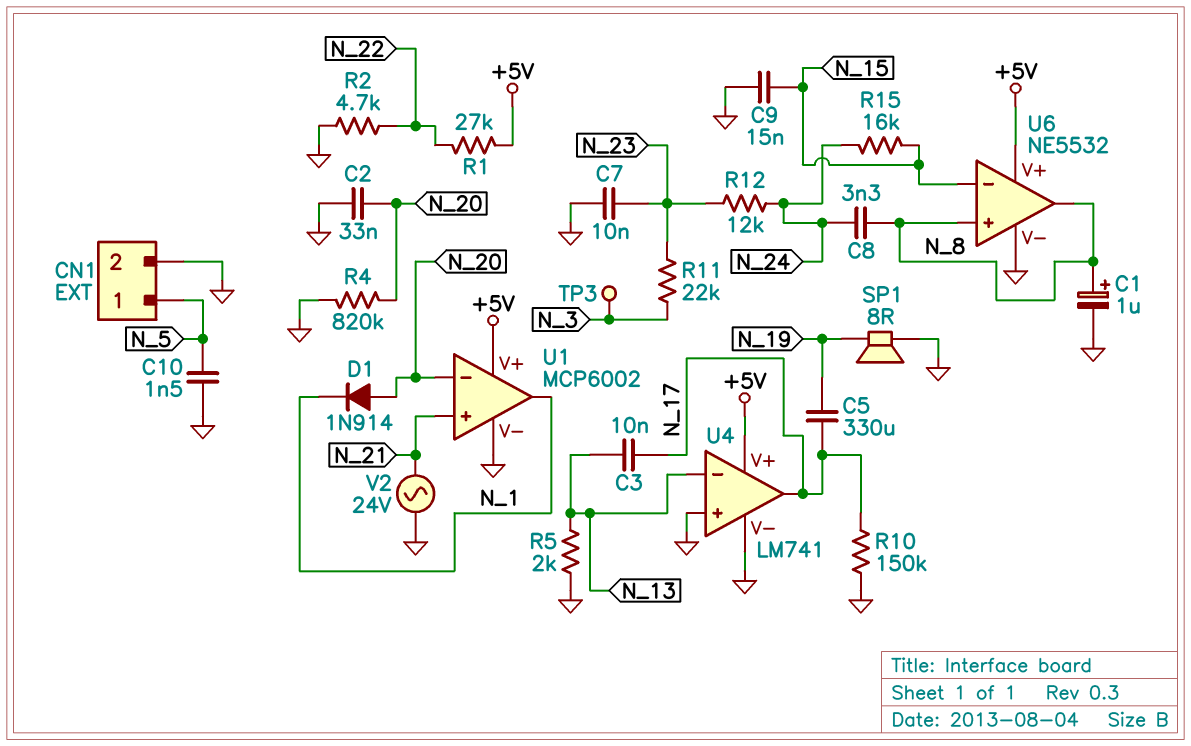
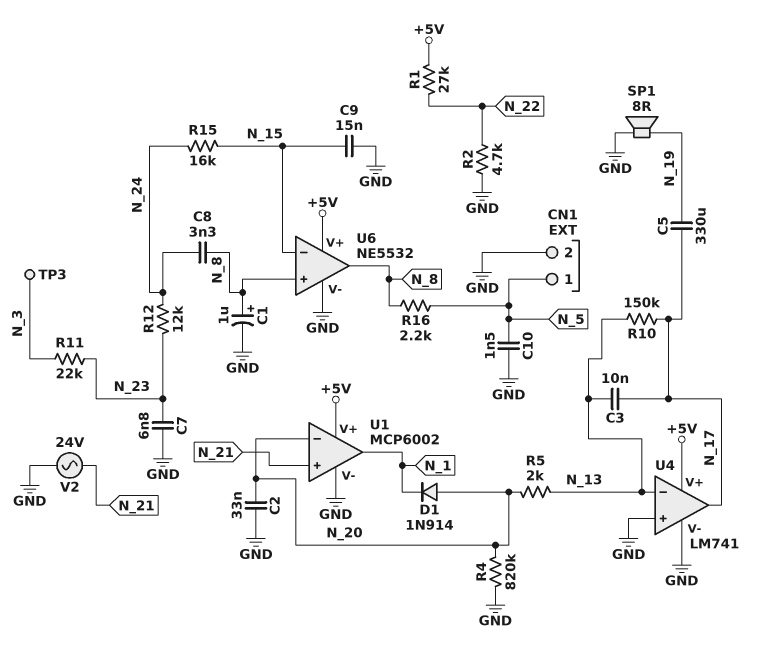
C7: 10nF (GND, N_23) -> 6.8nF (GND, N_23)
R5: 2k (GND, N_13) -> 2k (N_13, N_20)
R10: 150k (GND, N_17) -> 150k (N_13, N_17)
R16: none -> 2.2k (N_5, N_8)

